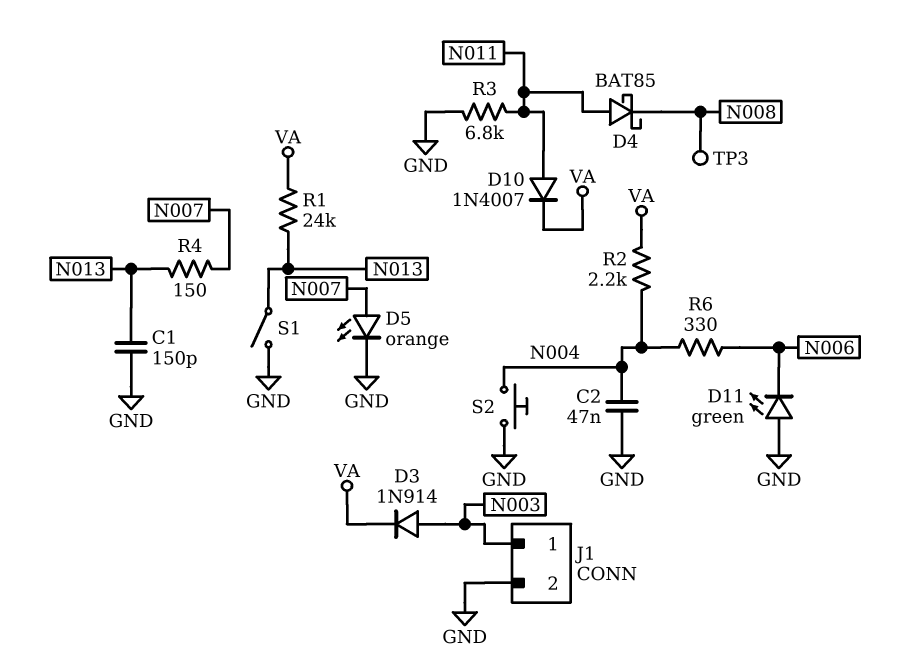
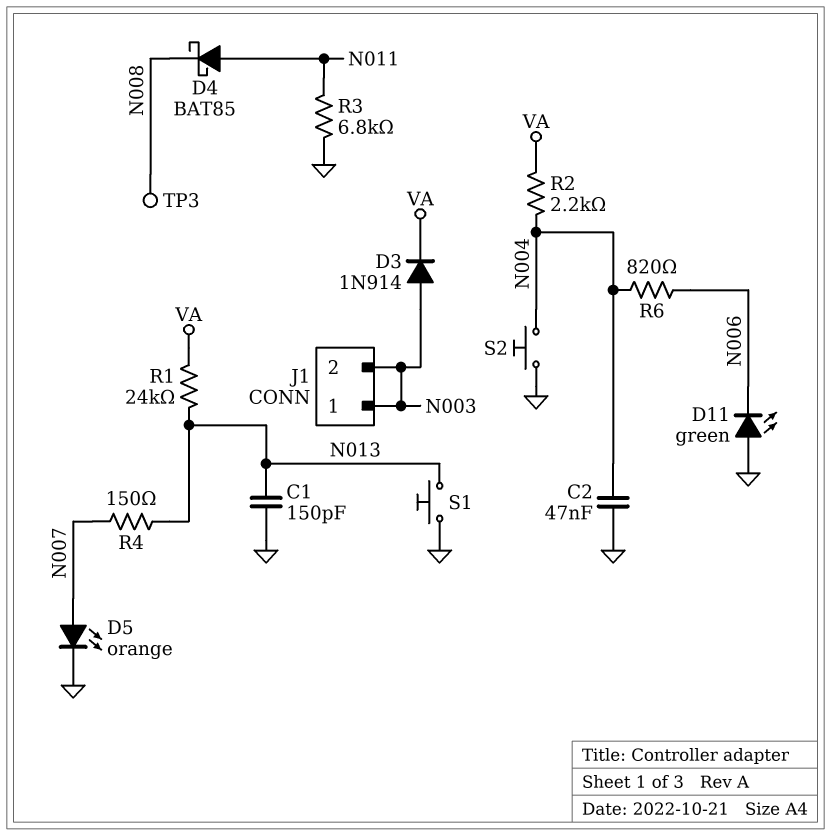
D10: diode 1N4007 (A N011, K VA) -> none
J1 pin 2: GND -> N003
R6: 330 (N004, N006) -> 820 (N004, N006)
S1: switch (GND, N013) -> button (GND, N013)

